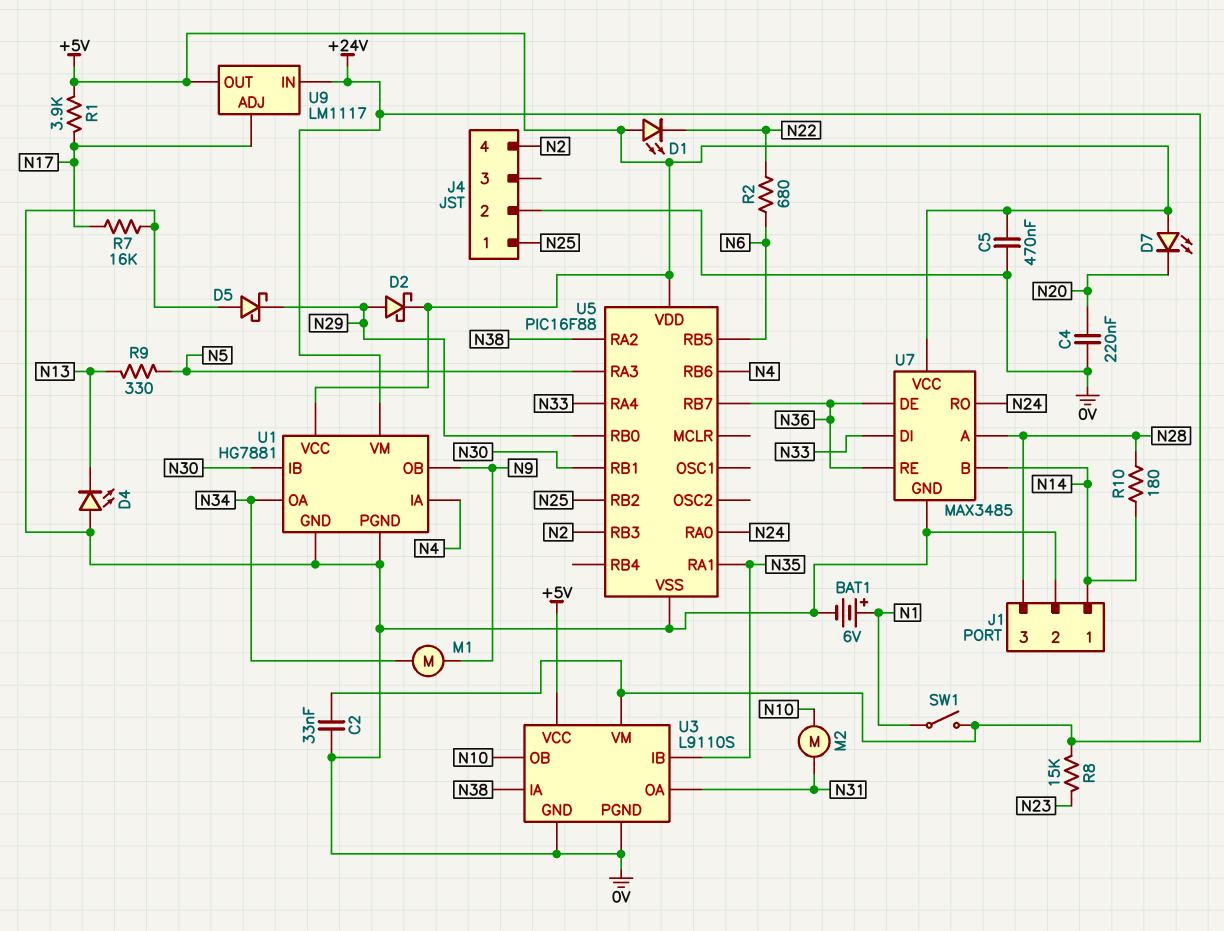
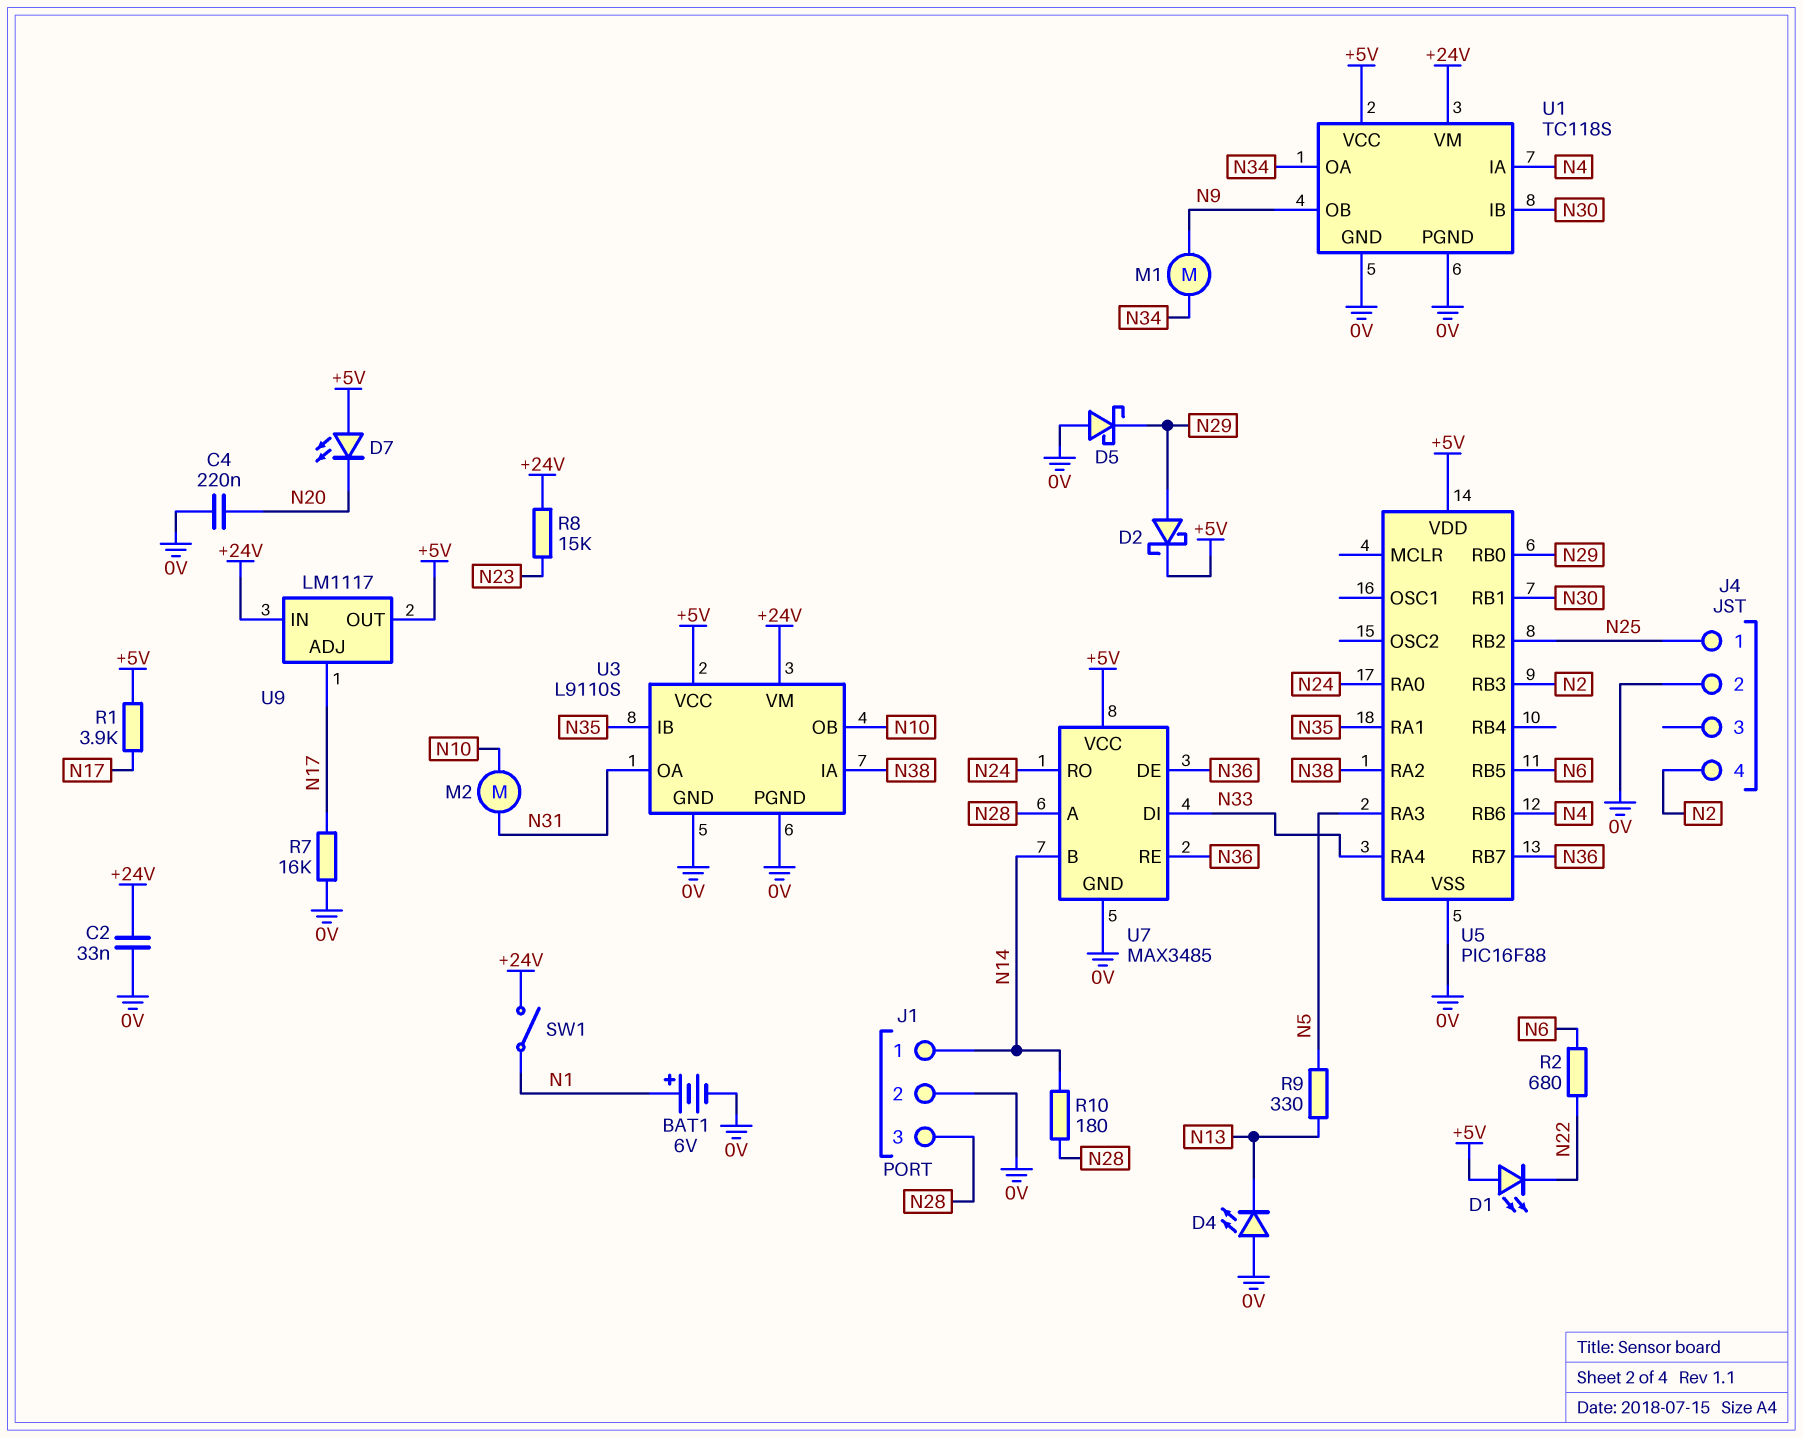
C5: 470nF (+5V, 0V) -> none
U1: HG7881 -> TC118S

